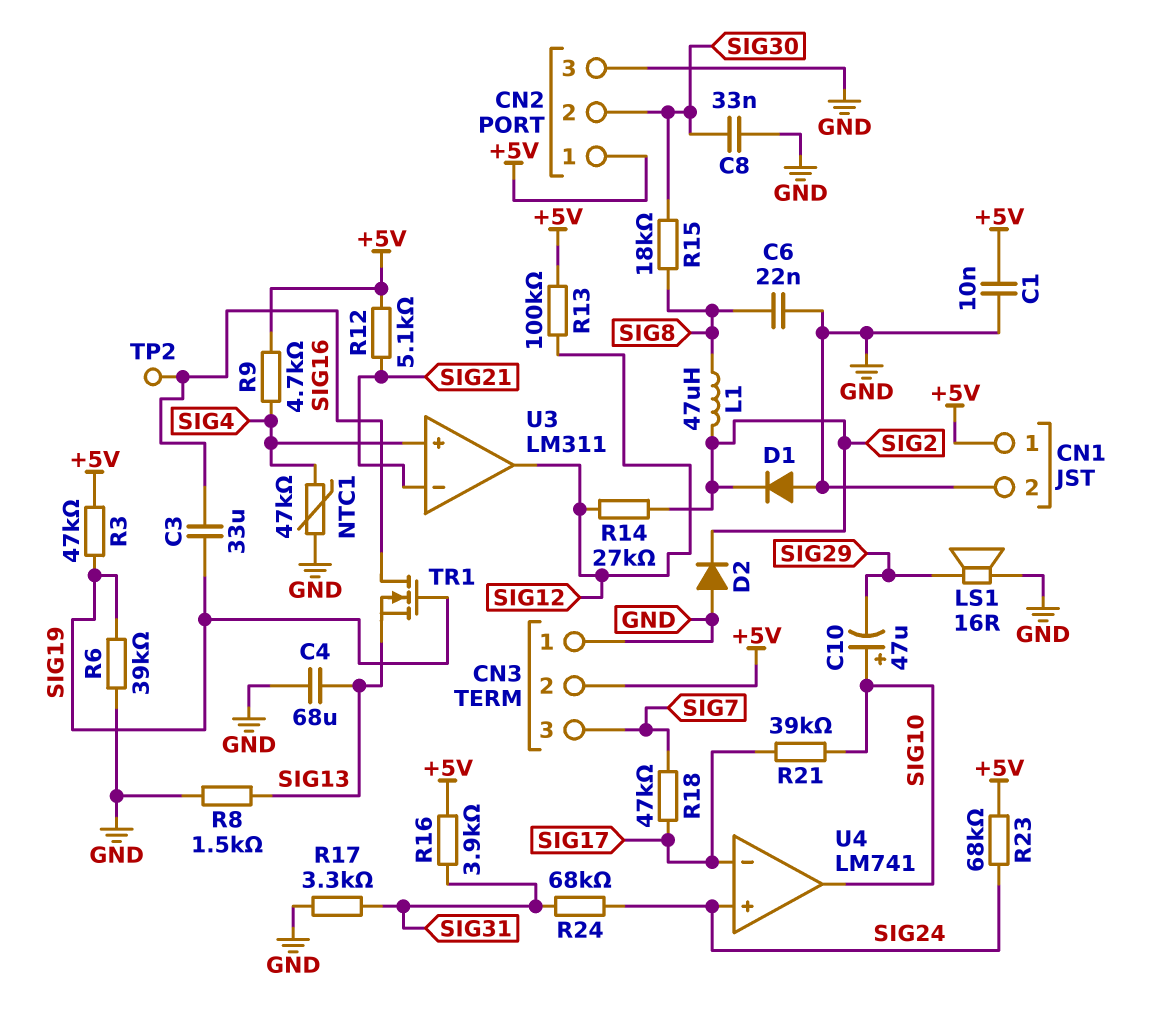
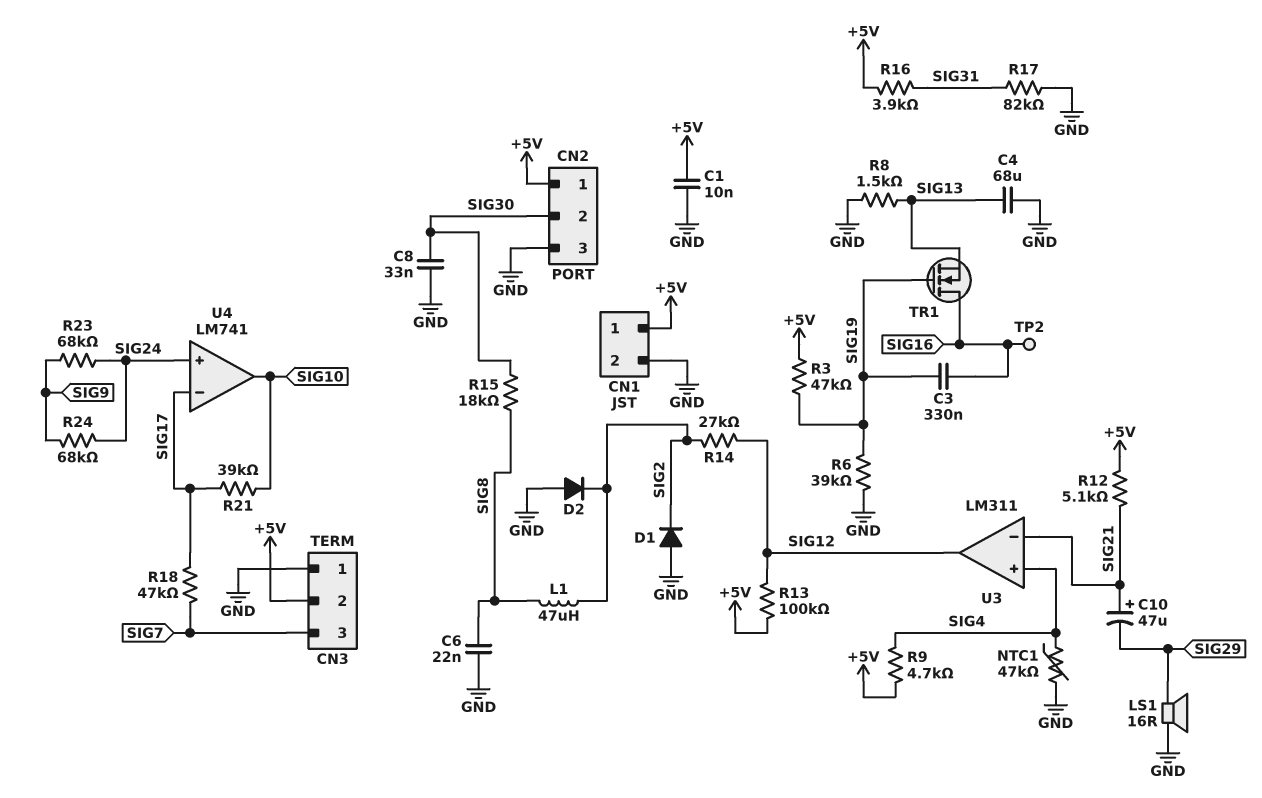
C3: 33uF (SIG16, SIG19) -> 330nF (SIG16, SIG19)
C10: 47uF (plus SIG10, minus SIG29) -> 47uF (plus SIG21, minus SIG29)
R17: 3.3k (GND, SIG31) -> 82k (GND, SIG31)
R23: 68k (+5V, SIG24) -> 68k (SIG9, SIG24)
R24: 68k (SIG24, SIG31) -> 68k (SIG9, SIG24)

